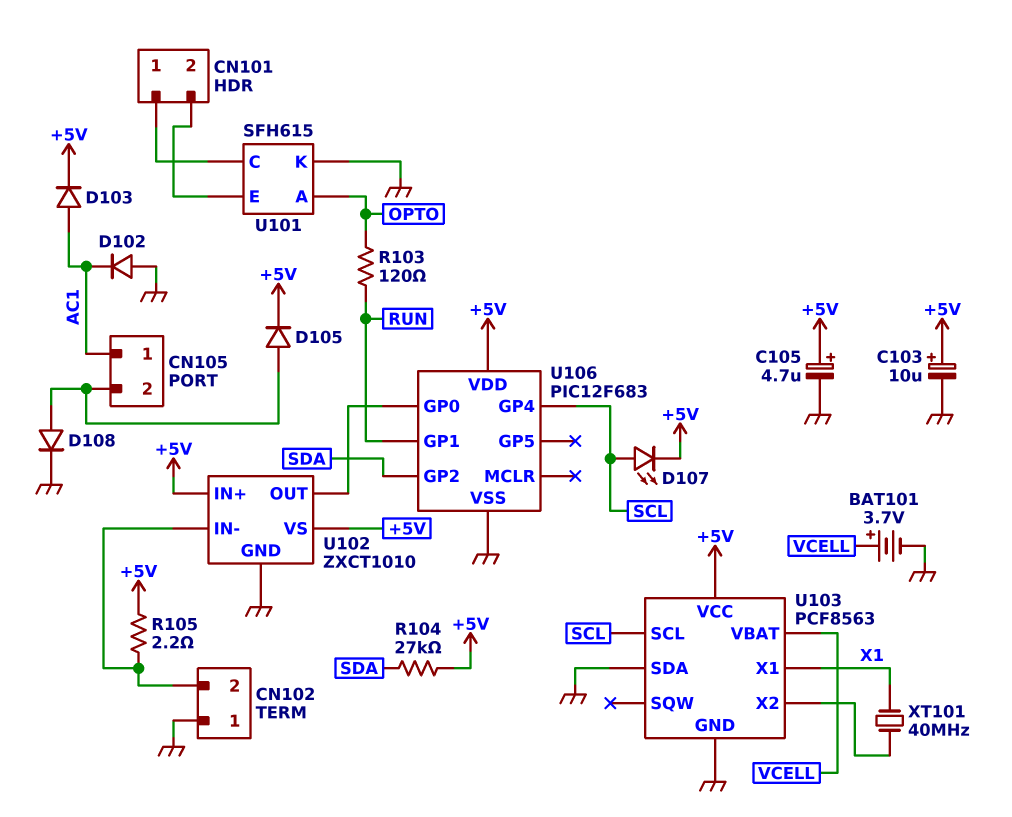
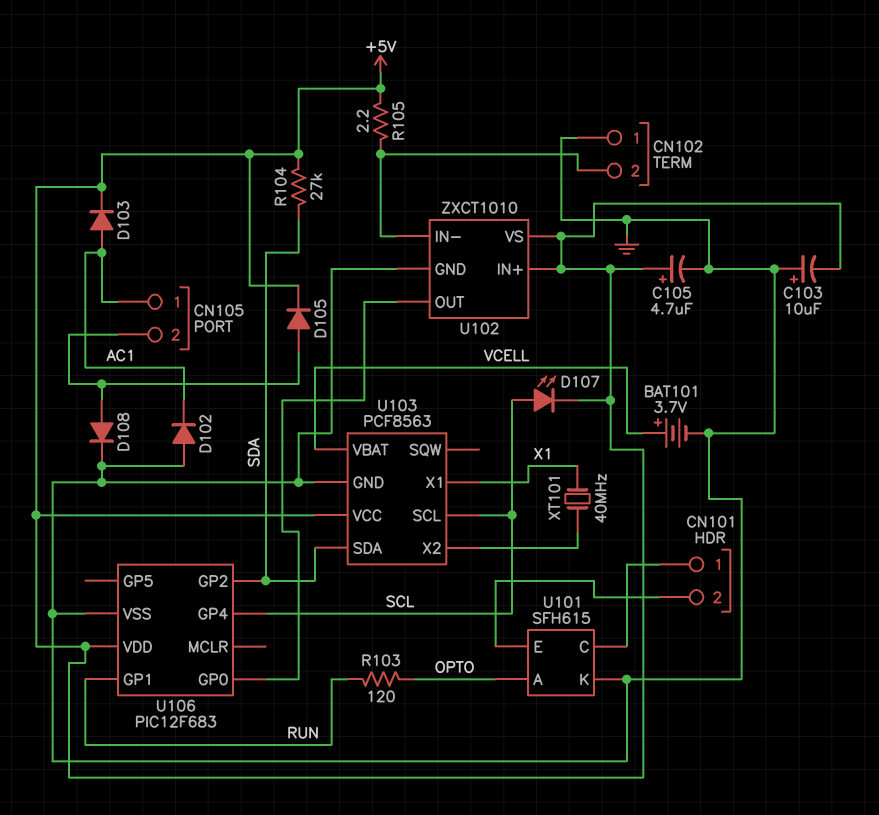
C103: 10uF (plus +5V, minus GND) -> 10uF (plus GND, minus +5V)
U103 pin SDA: GND -> SDA

